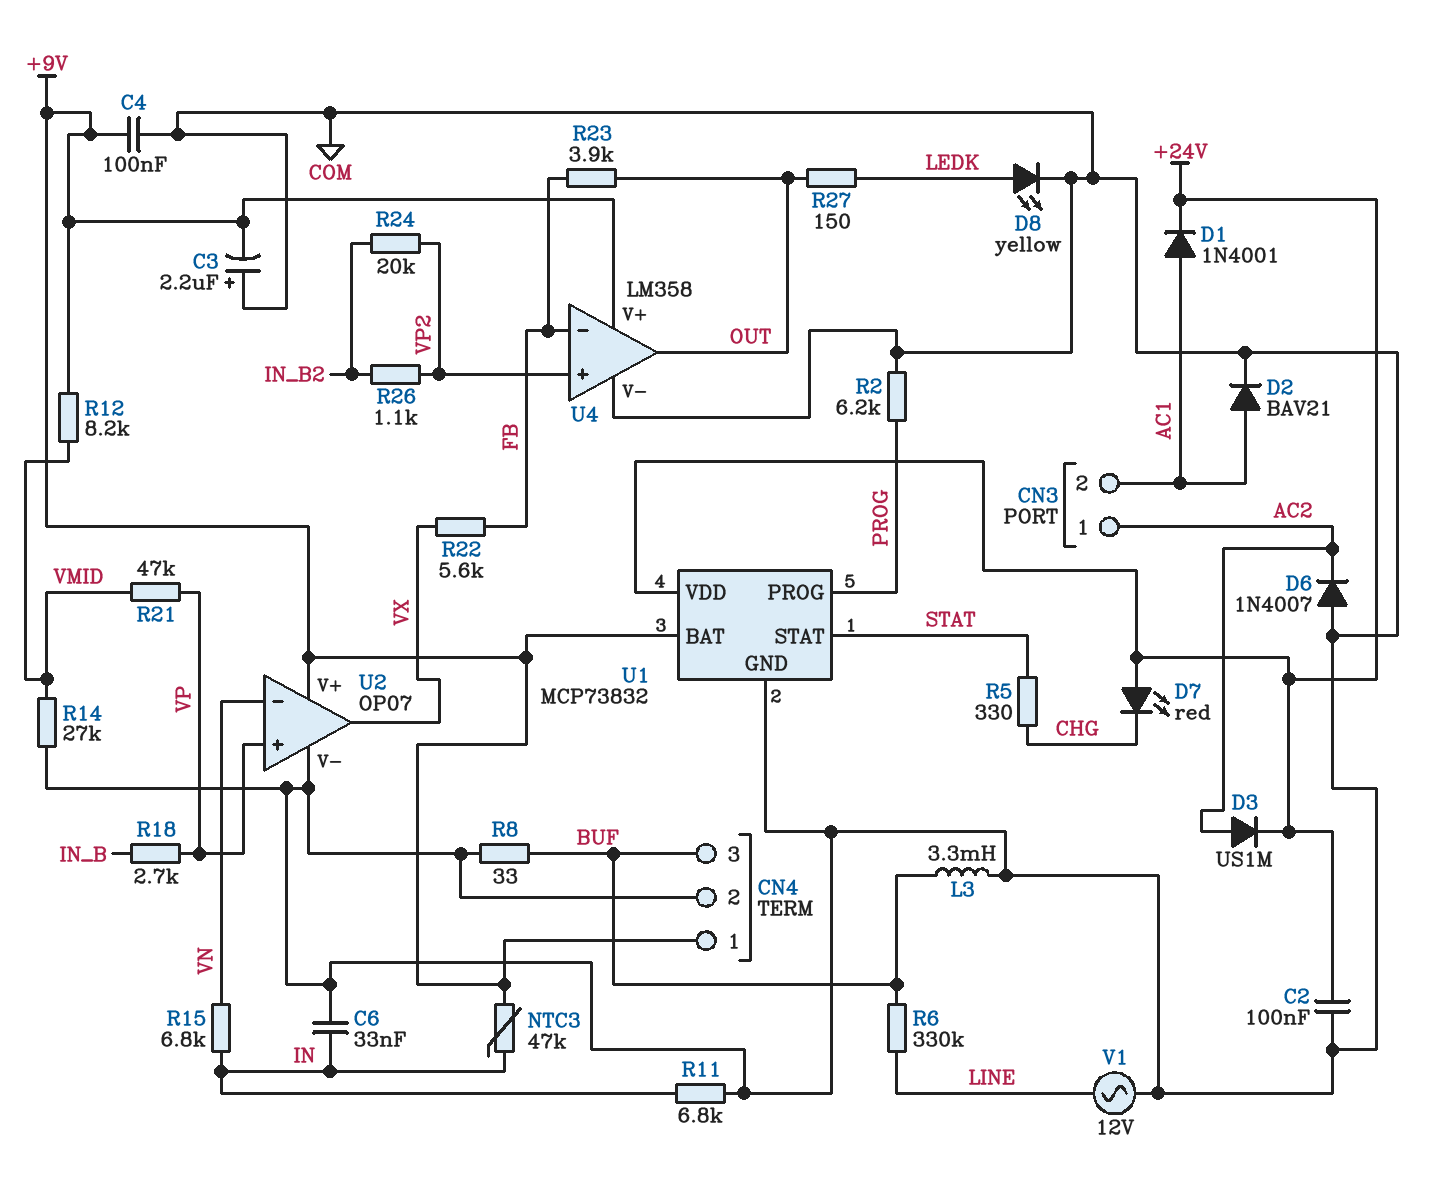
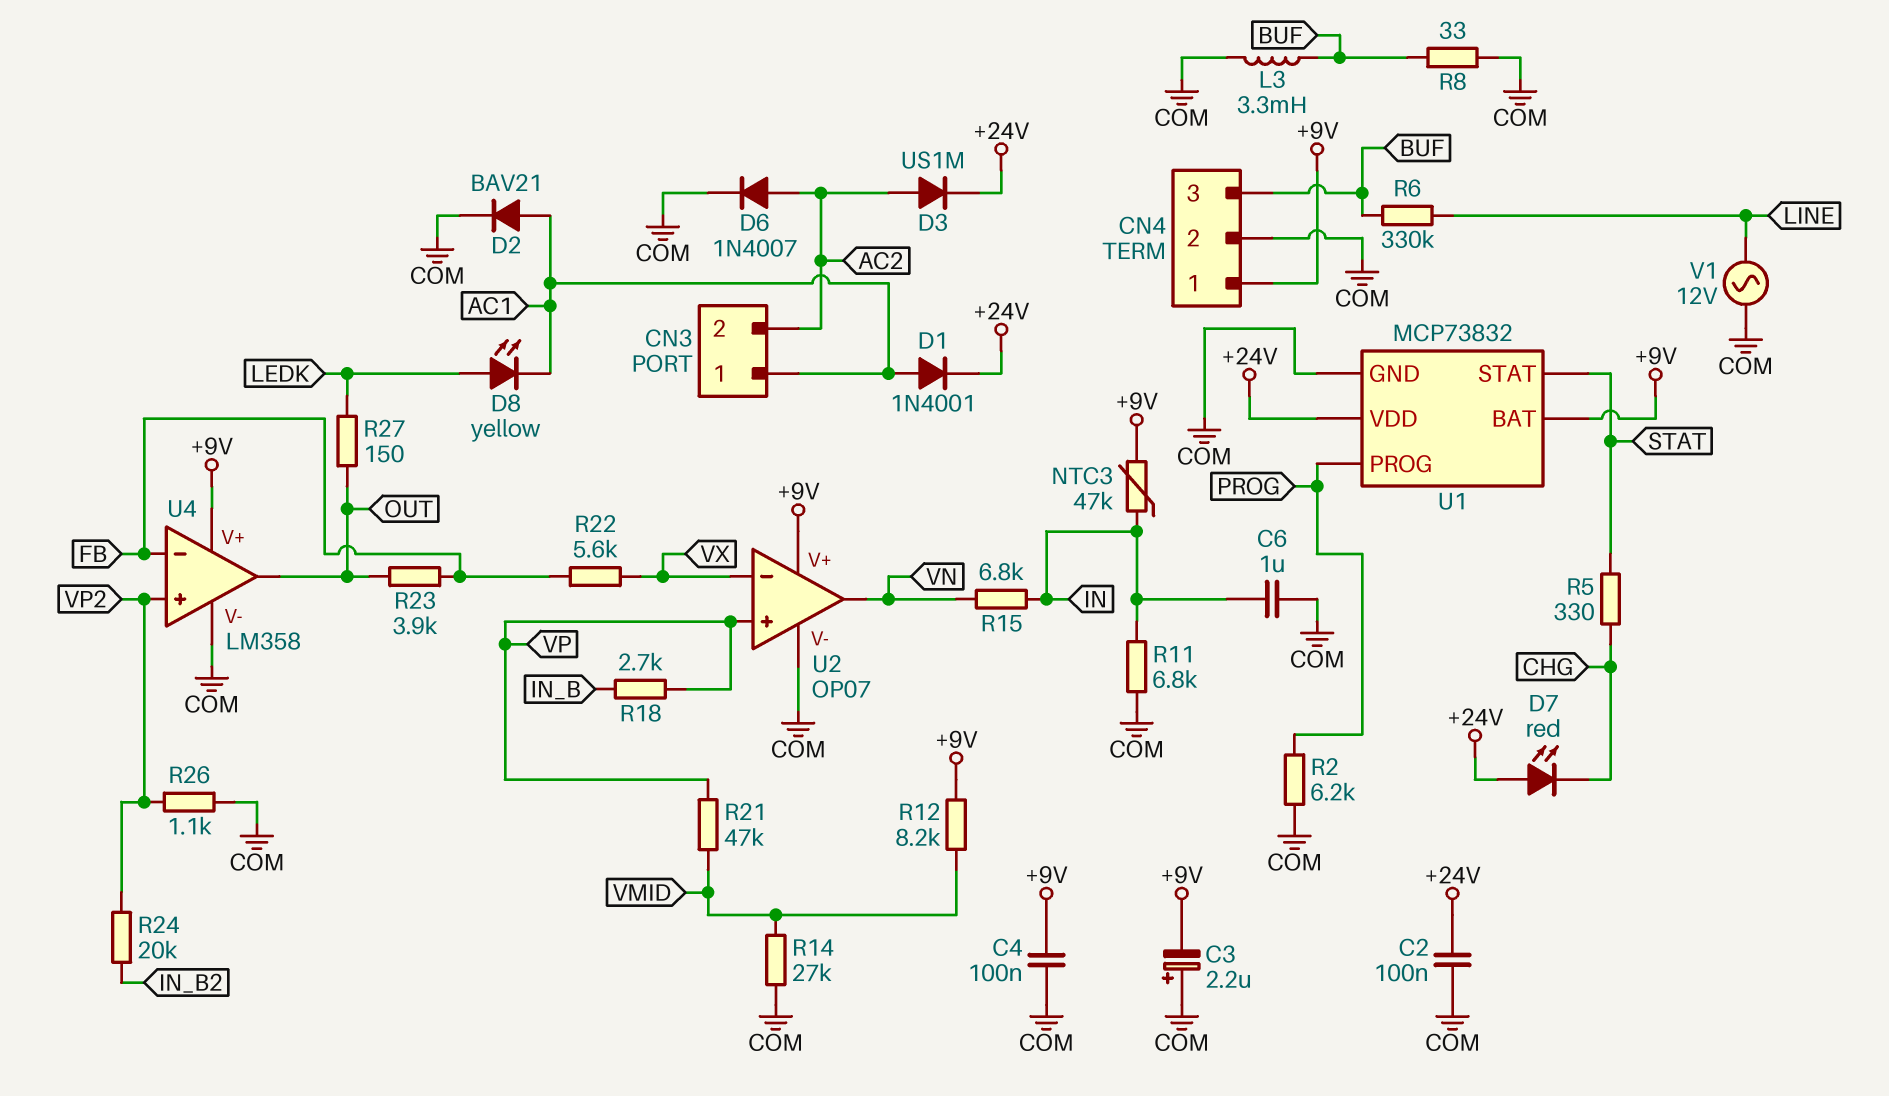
C6: 33nF (COM, IN) -> 1uF (COM, IN)
CN3 pin 1: AC2 -> AC1
CN3 pin 2: AC1 -> AC2
D6: diode 1N4007 (A COM, K AC2) -> diode 1N4007 (A AC2, K COM)
D8: LED yellow (A LEDK, K COM) -> LED yellow (A LEDK, K AC1)
R26: 1.1k (IN_B2, VP2) -> 1.1k (COM, VP2)
U2 pin in-: VN -> VX
U2 pin out: VX -> VN

